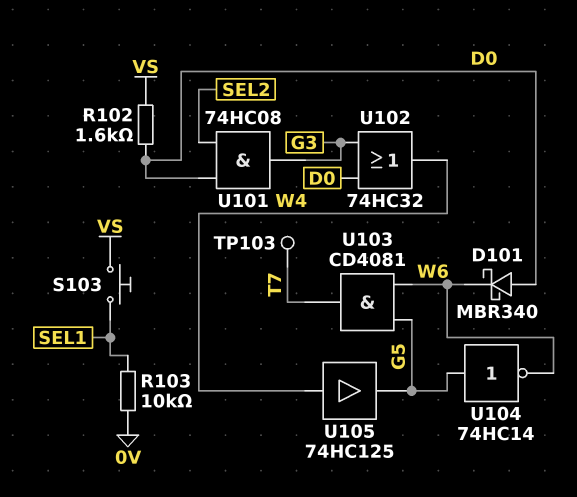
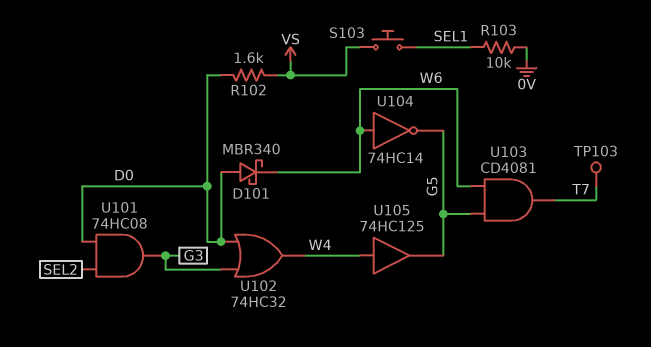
U104: NOT 74HC14 (in G5, out W6) -> NOT 74HC14 (in W6, out G5)

